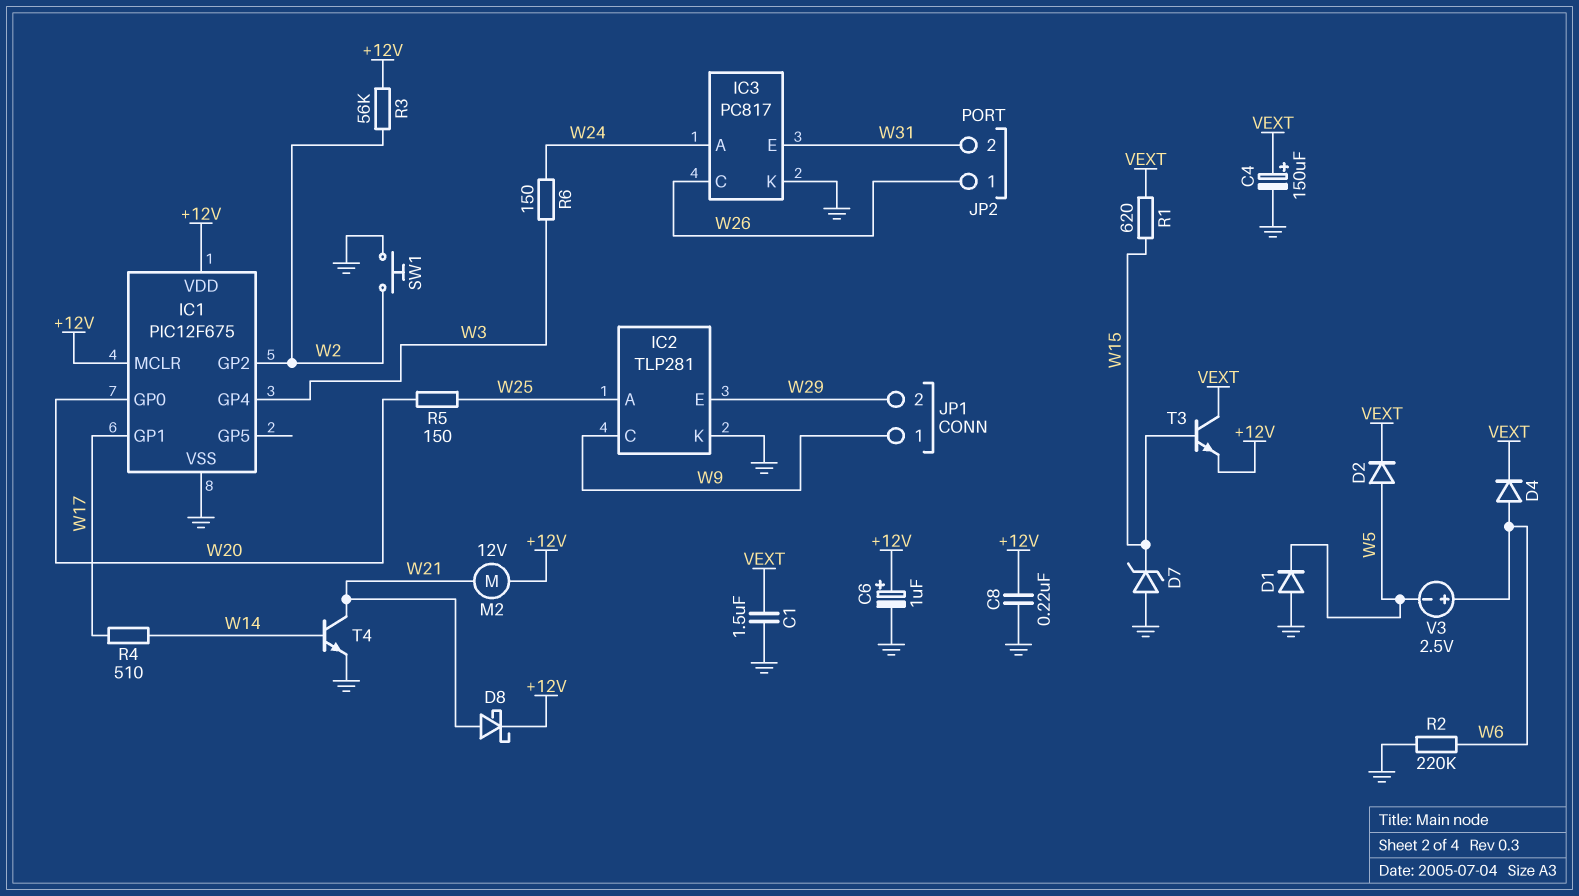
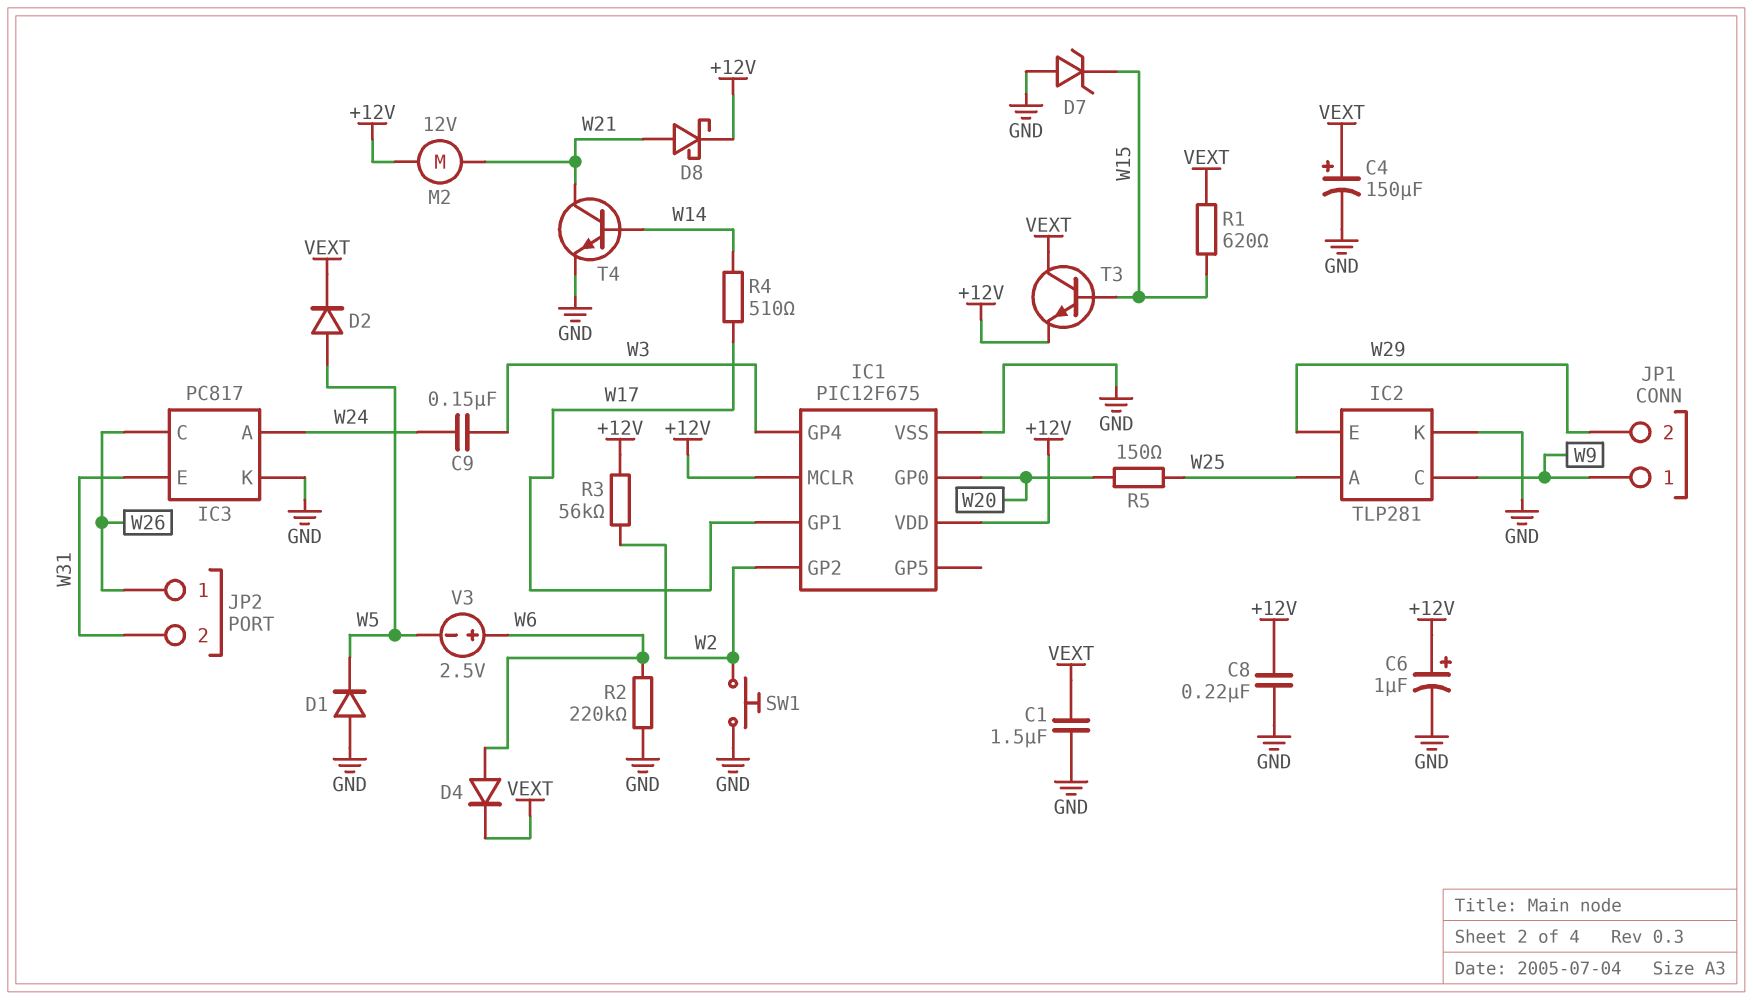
C9: none -> 150nF (W3, W24)
R6: 150 (W3, W24) -> none

